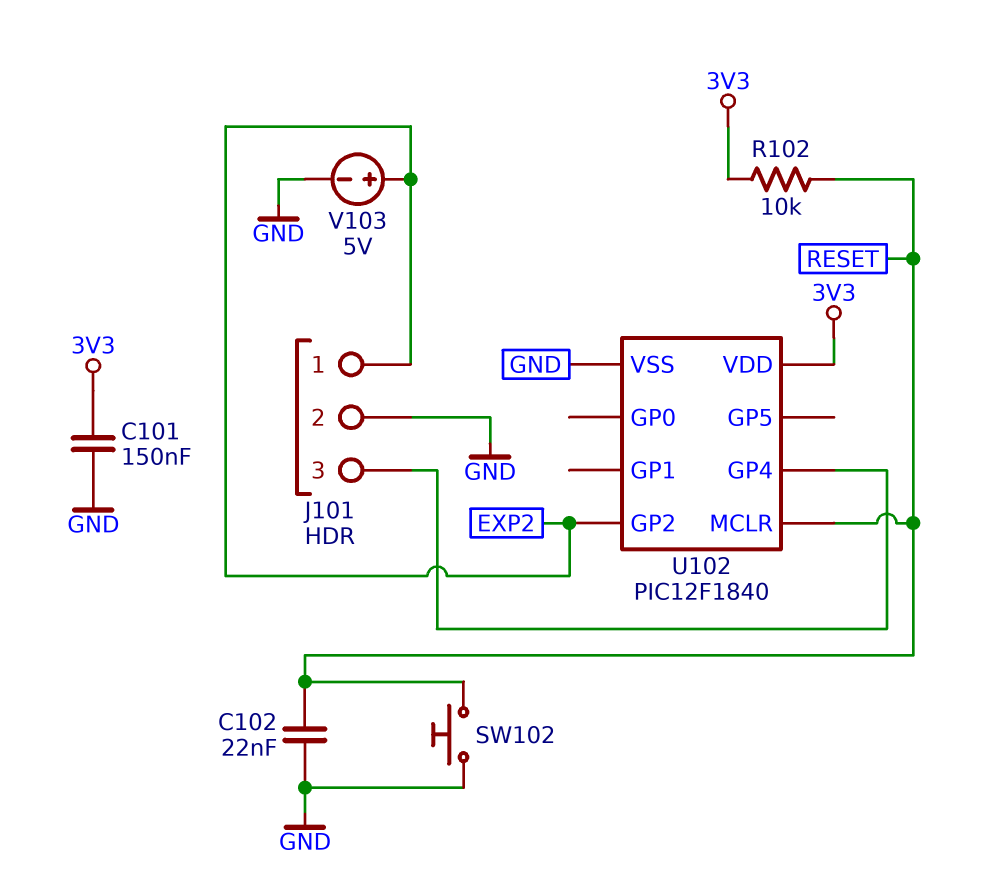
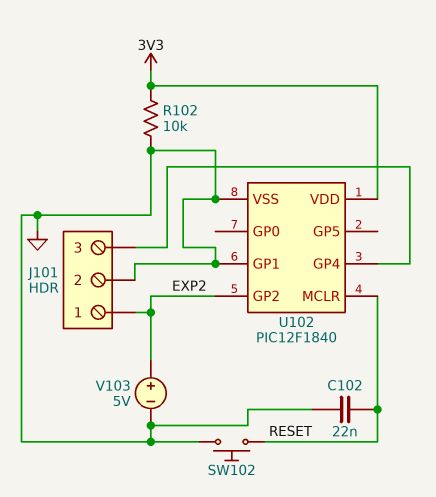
C101: 150nF (3V3, GND) -> none
R102: 10k (3V3, RESET) -> 10k (3V3, GND)
U102 pin GP1: none -> GND

